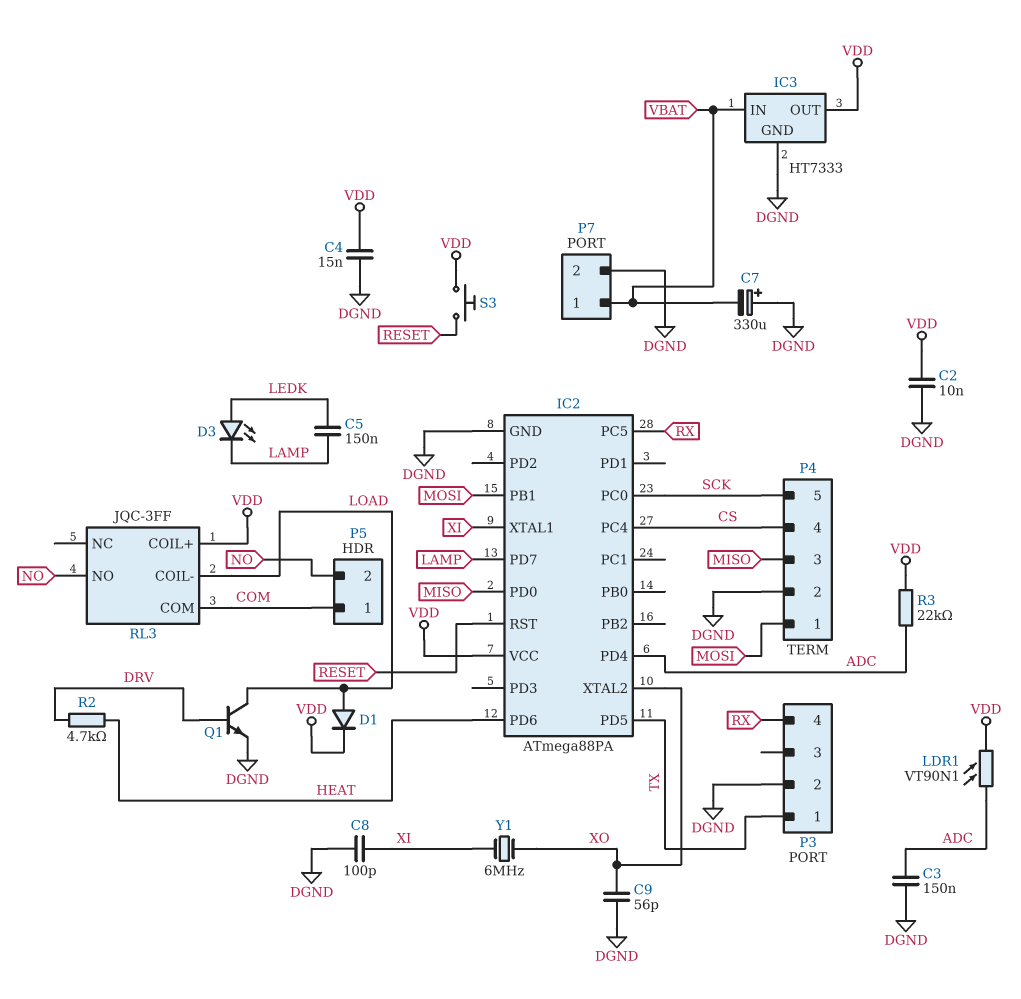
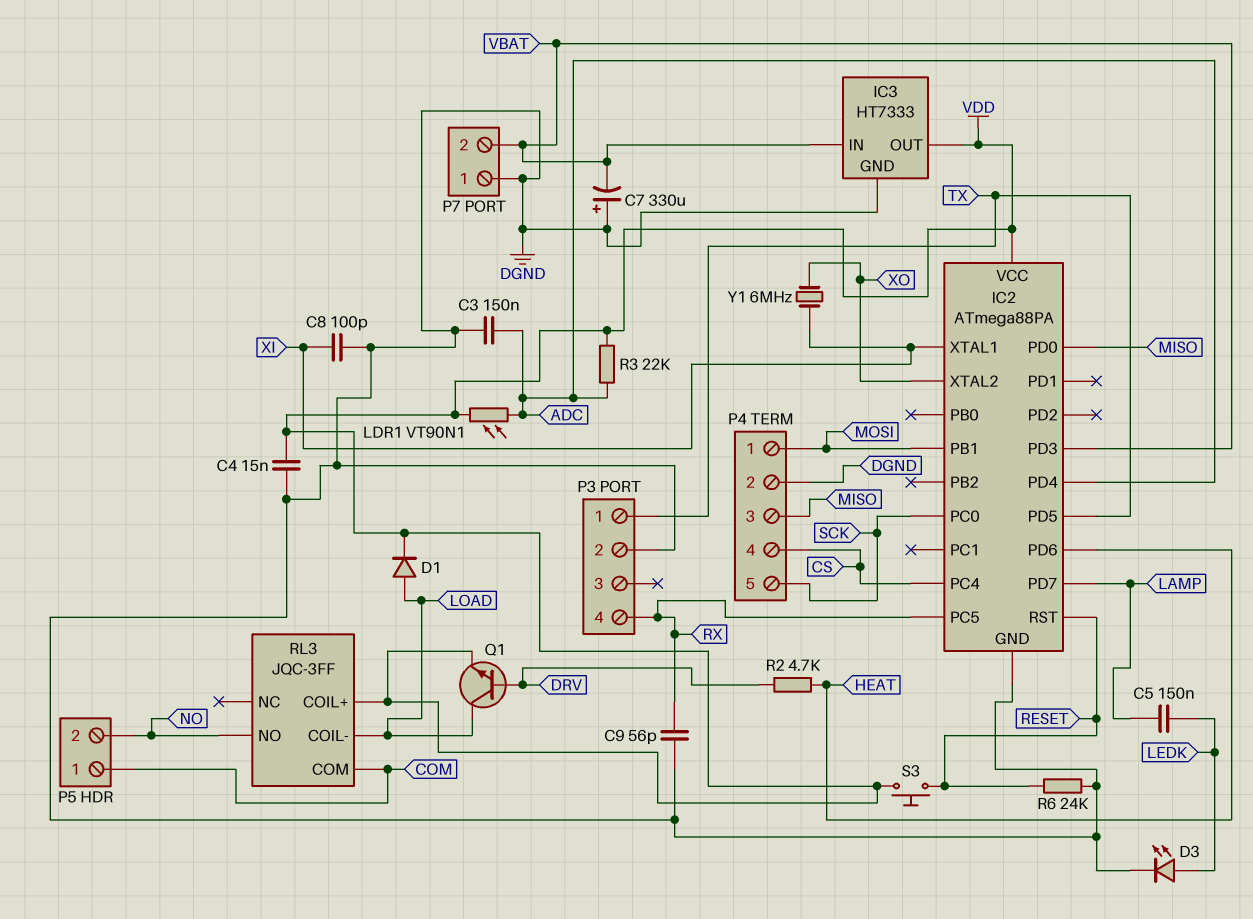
C2: 10nF (DGND, VDD) -> none
C9: 56pF (DGND, XO) -> 56pF (DGND, RX)
D3: LED (A LEDK, K LAMP) -> LED (A LEDK, K DGND)
IC2 pin PD3: none -> VBAT
P7 pin 1: VBAT -> DGND
P7 pin 2: DGND -> VBAT
Q1: NPN (B DRV, C LOAD, E DGND) -> NPN (B DRV, C LOAD, E VDD)
R6: none -> 24k (DGND, RESET)

